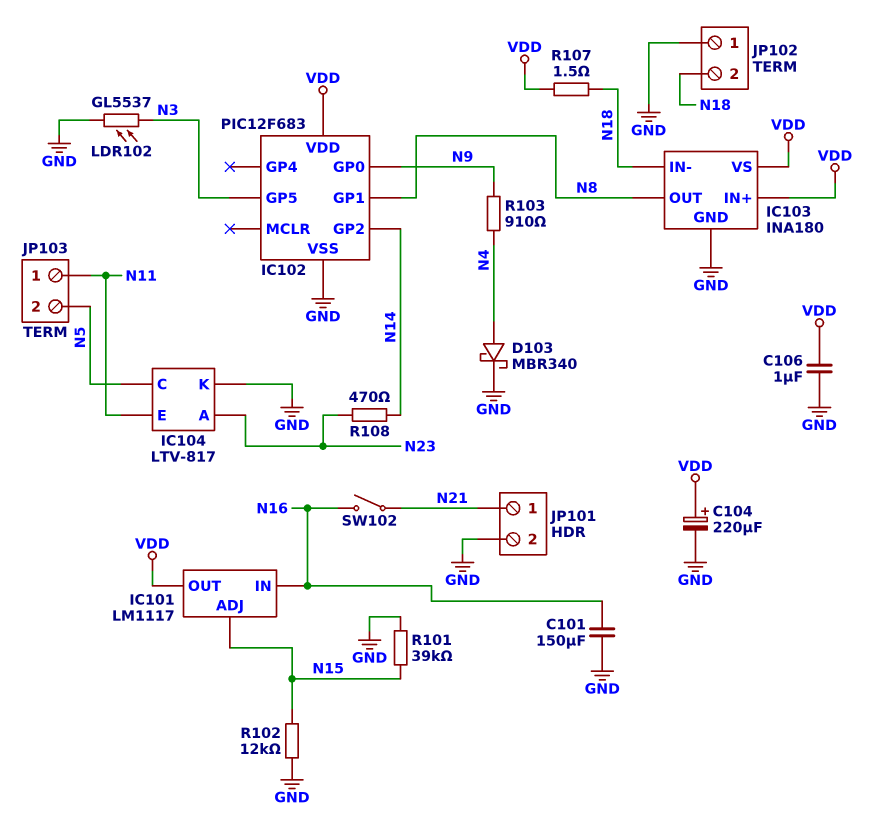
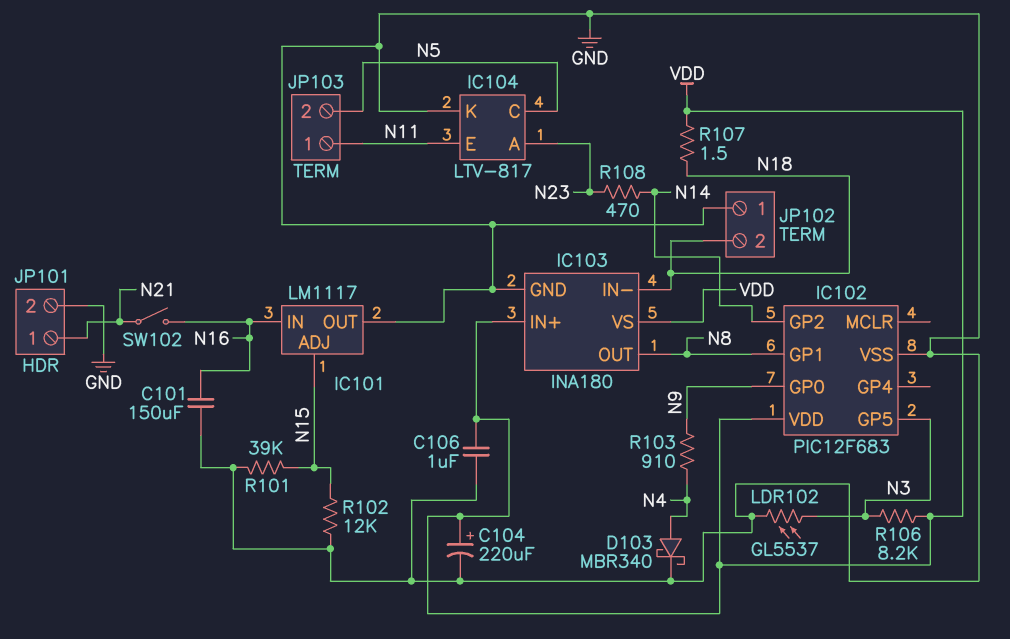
IC101 pin OUT: VDD -> GND
R106: none -> 8.2k (N3, VDD)

